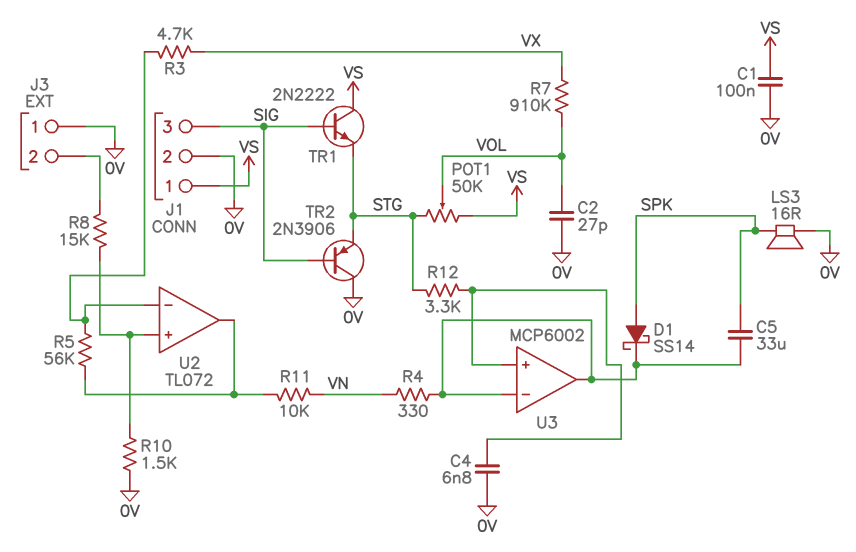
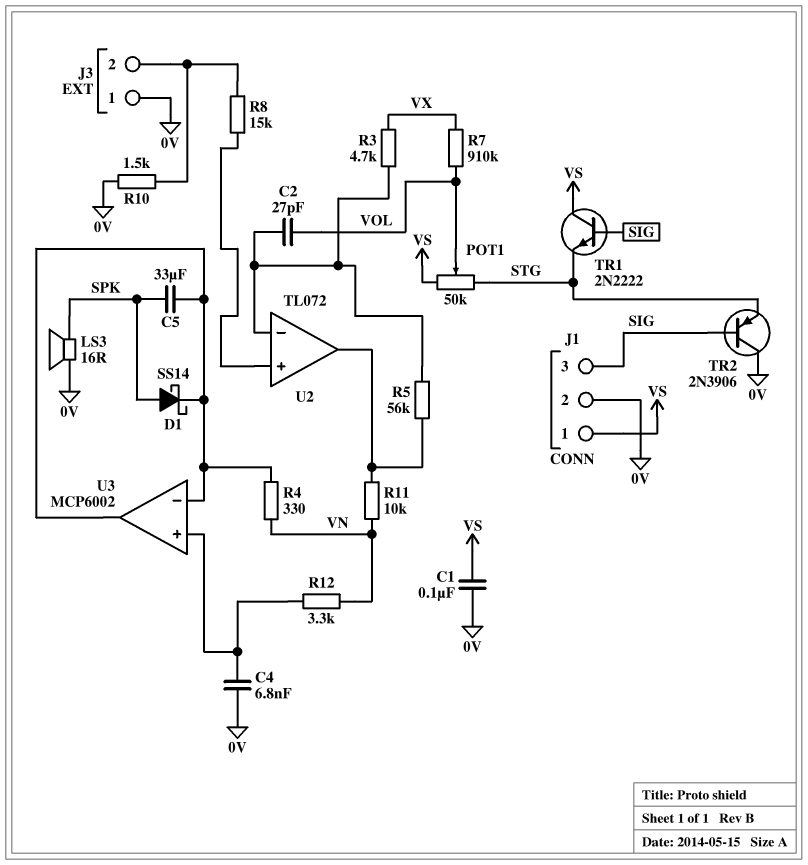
C2: 27pF (0V, VOL) -> 27pF (U2/in-, VOL)
R10: 1.5k (0V, U2/in+) -> 1.5k (0V, J3/2)
R12: 3.3k (STG, U3/in+) -> 3.3k (U3/in+, VN)

